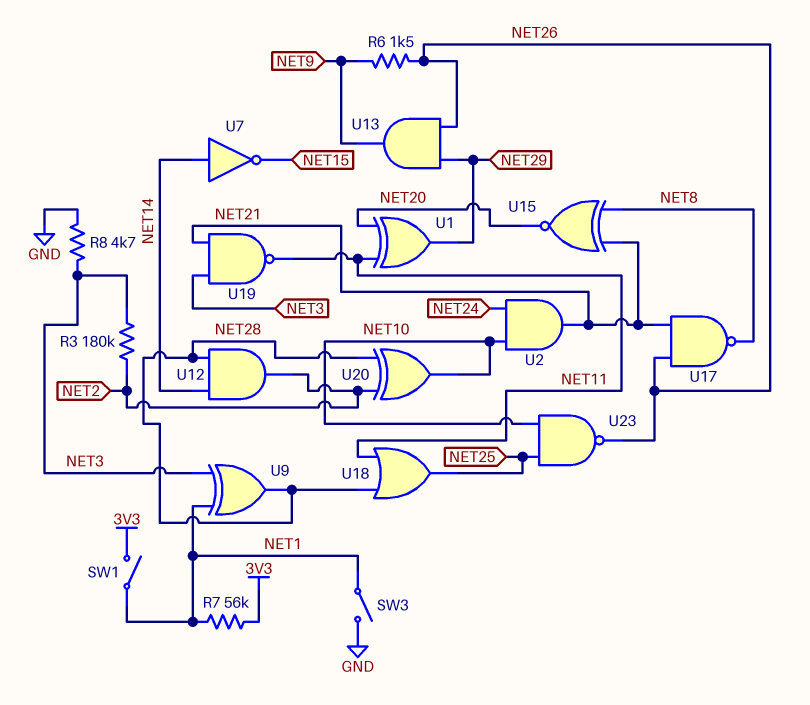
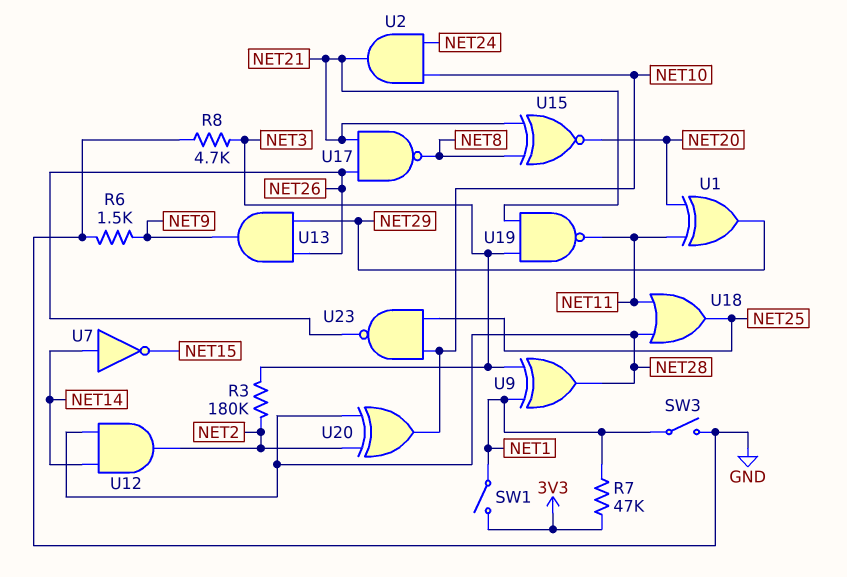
R6: 1.5k (NET9, NET26) -> 1.5k (GND, NET9)
R7: 56k (3V3, NET1) -> 47k (3V3, NET1)

